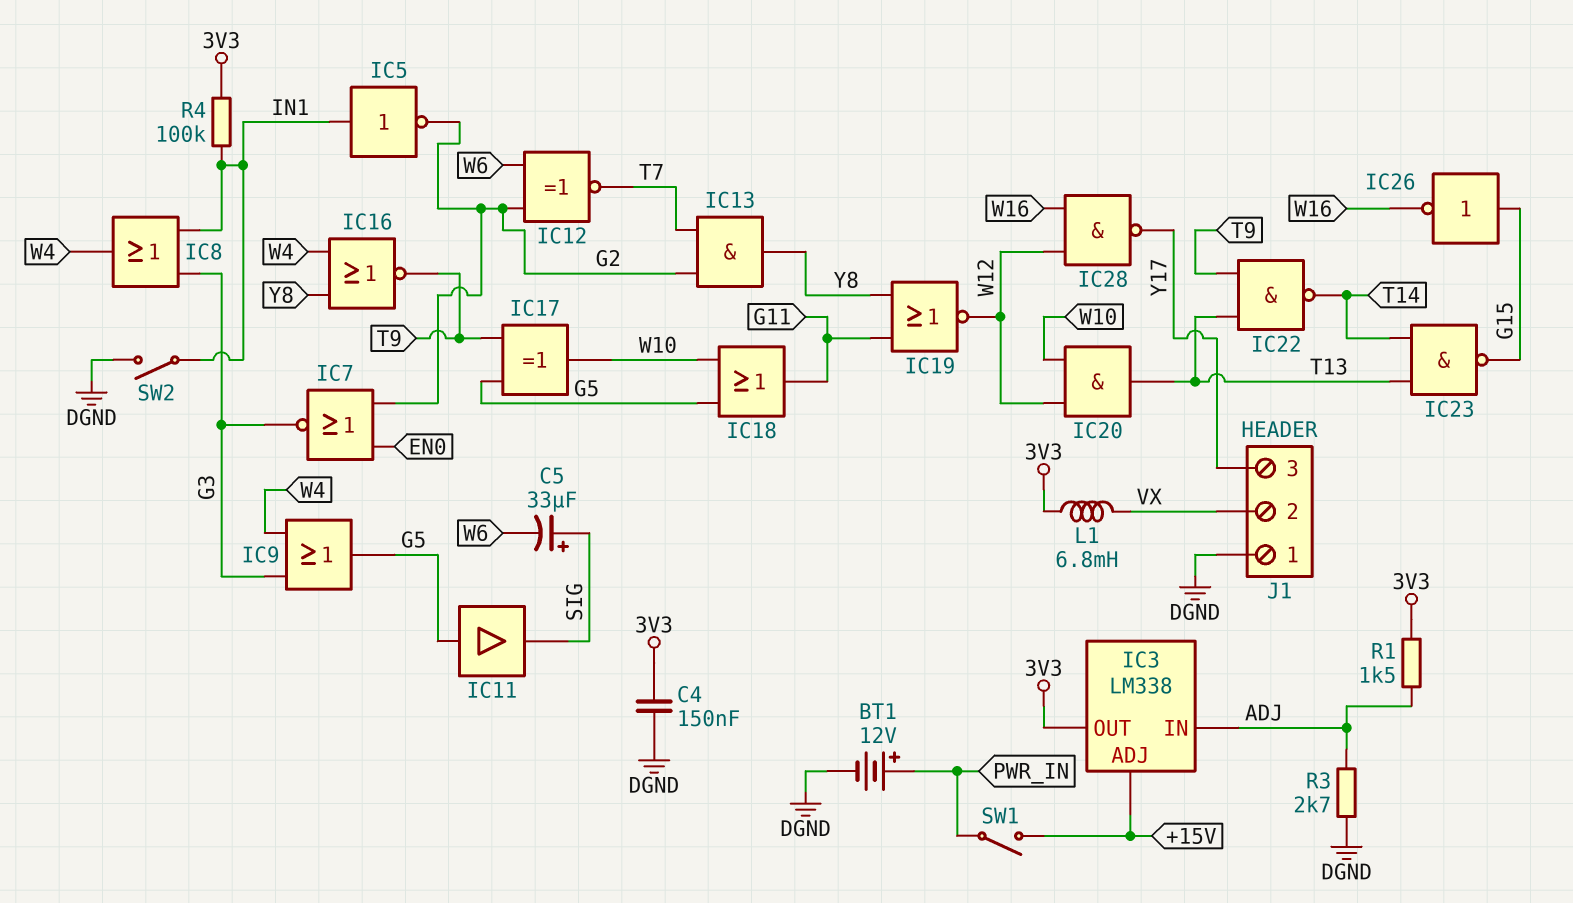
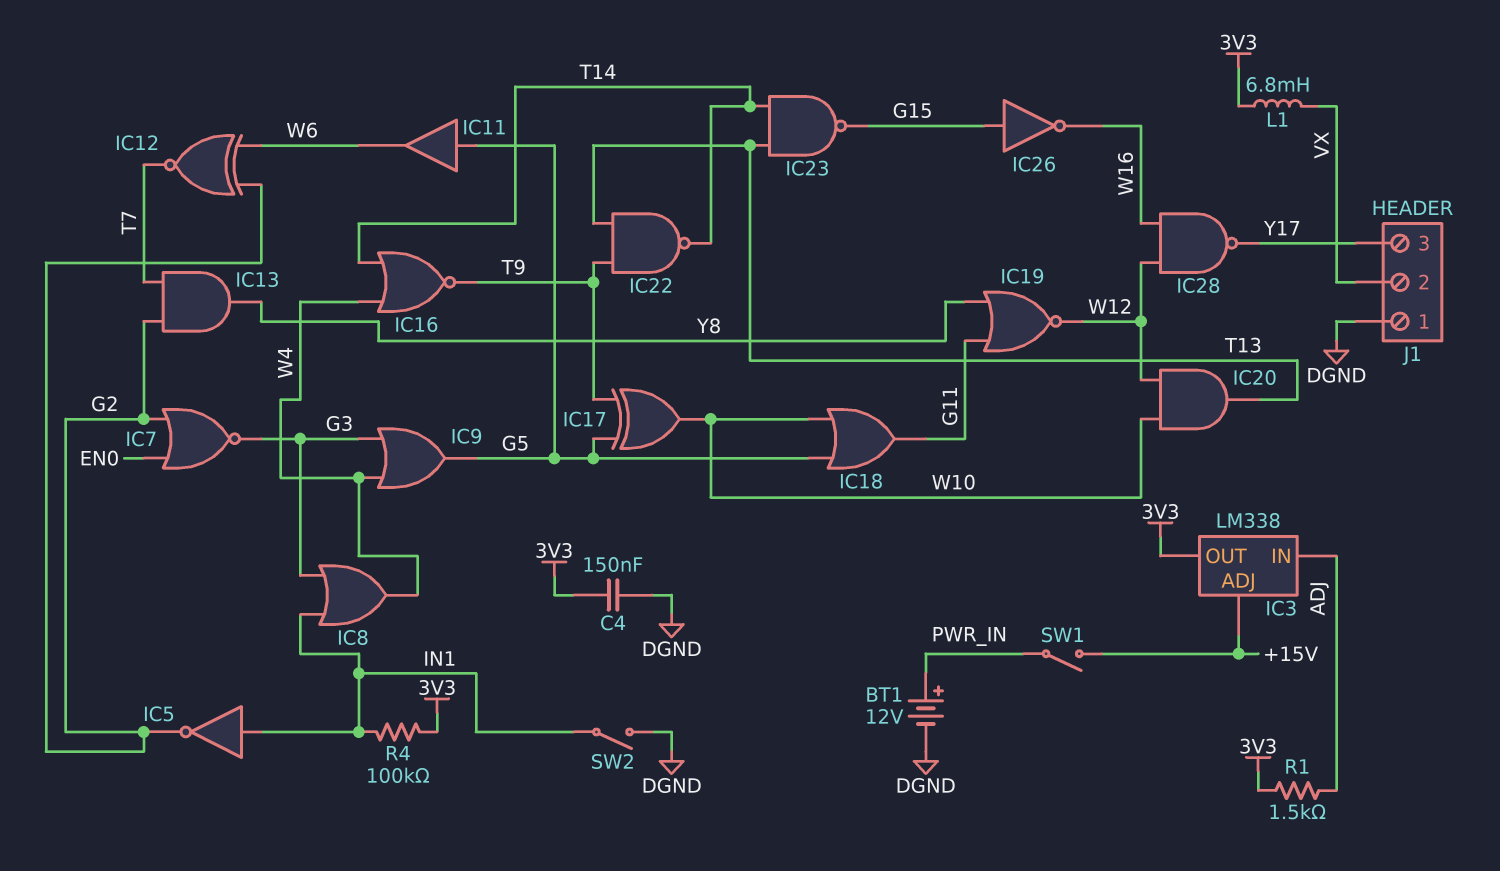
C5: 33uF (plus SIG, minus W6) -> none
IC11: buffer (in G5, out SIG) -> buffer (in G5, out W6)
IC16: NOR (in W4, in Y8, out T9) -> NOR (in T14, in W4, out T9)
R3: 2.7k (ADJ, DGND) -> none

